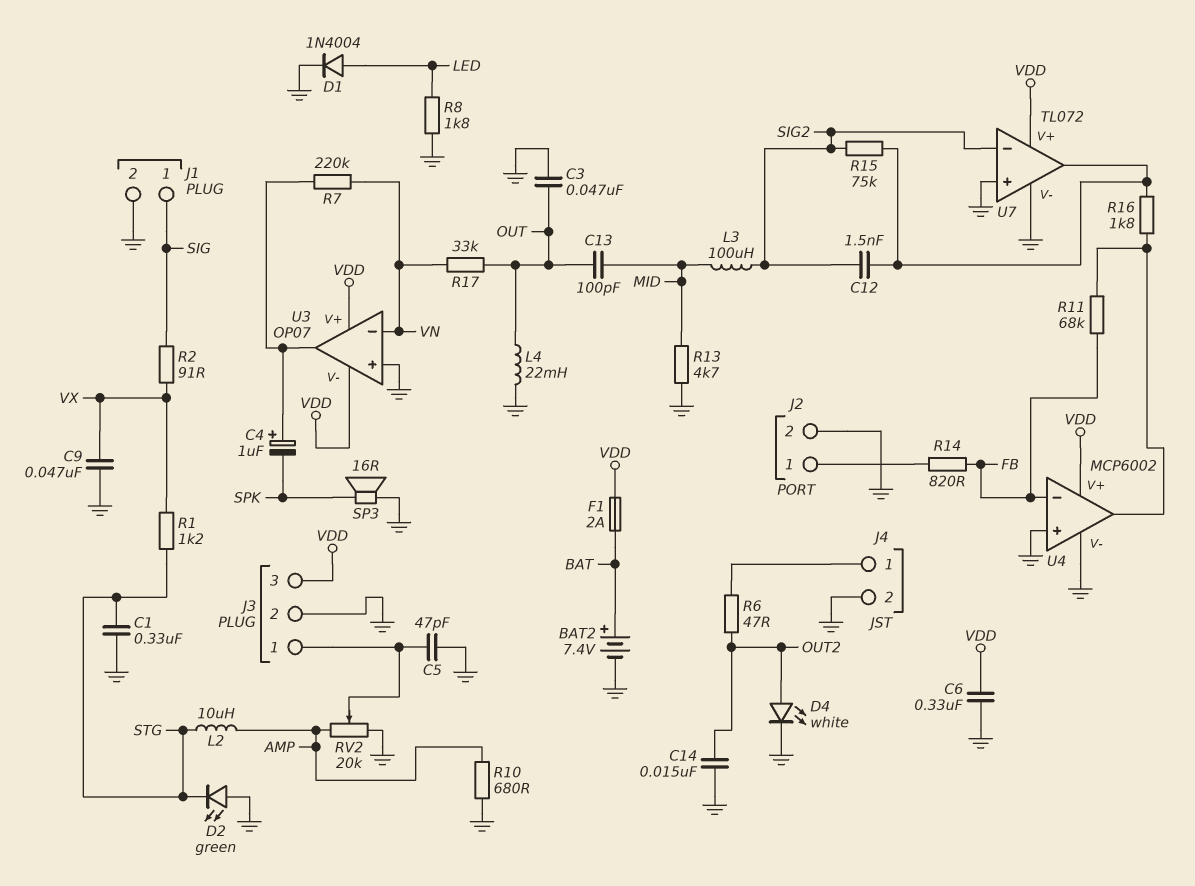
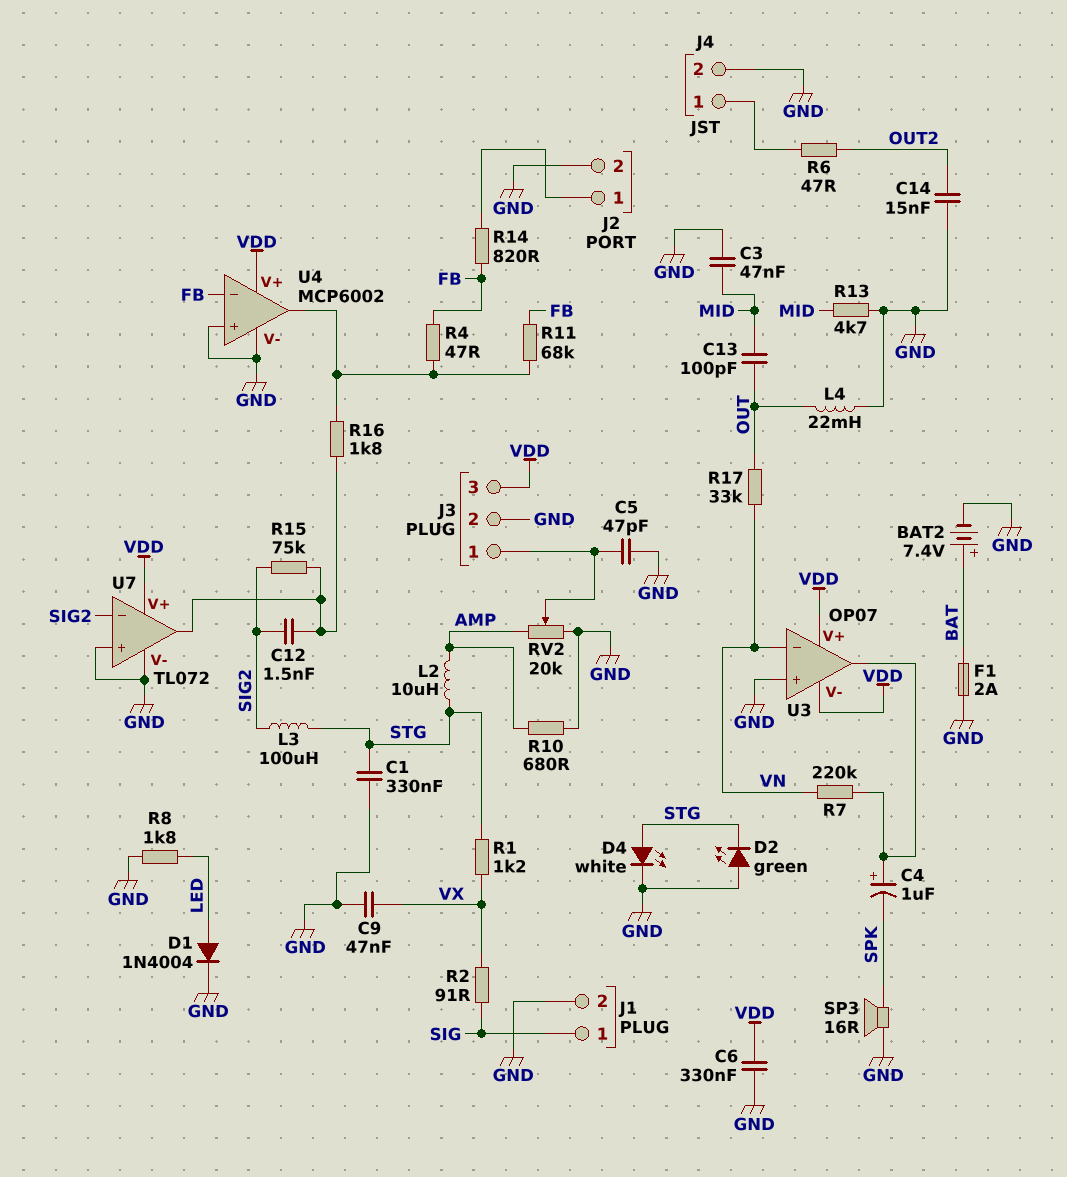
C3: 47nF (GND, OUT) -> 47nF (GND, MID)
D4: LED white (A OUT2, K GND) -> LED white (A STG, K GND)
F1: 2A (BAT, VDD) -> 2A (BAT, GND)
L3: 100uH (MID, SIG2) -> 100uH (SIG2, STG)
R4: none -> 47 (FB, U4/out)

